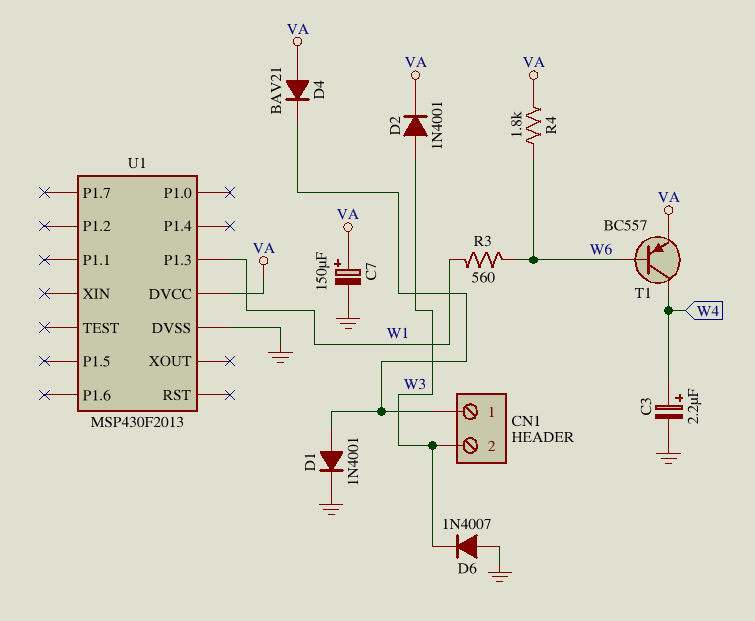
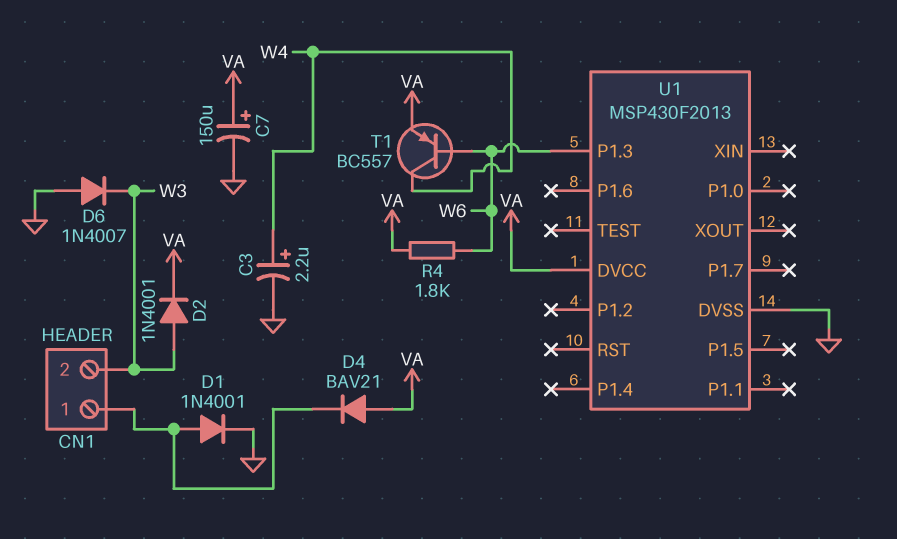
R3: 560 (W1, W6) -> none
U1 pin P1.3: W1 -> W6

